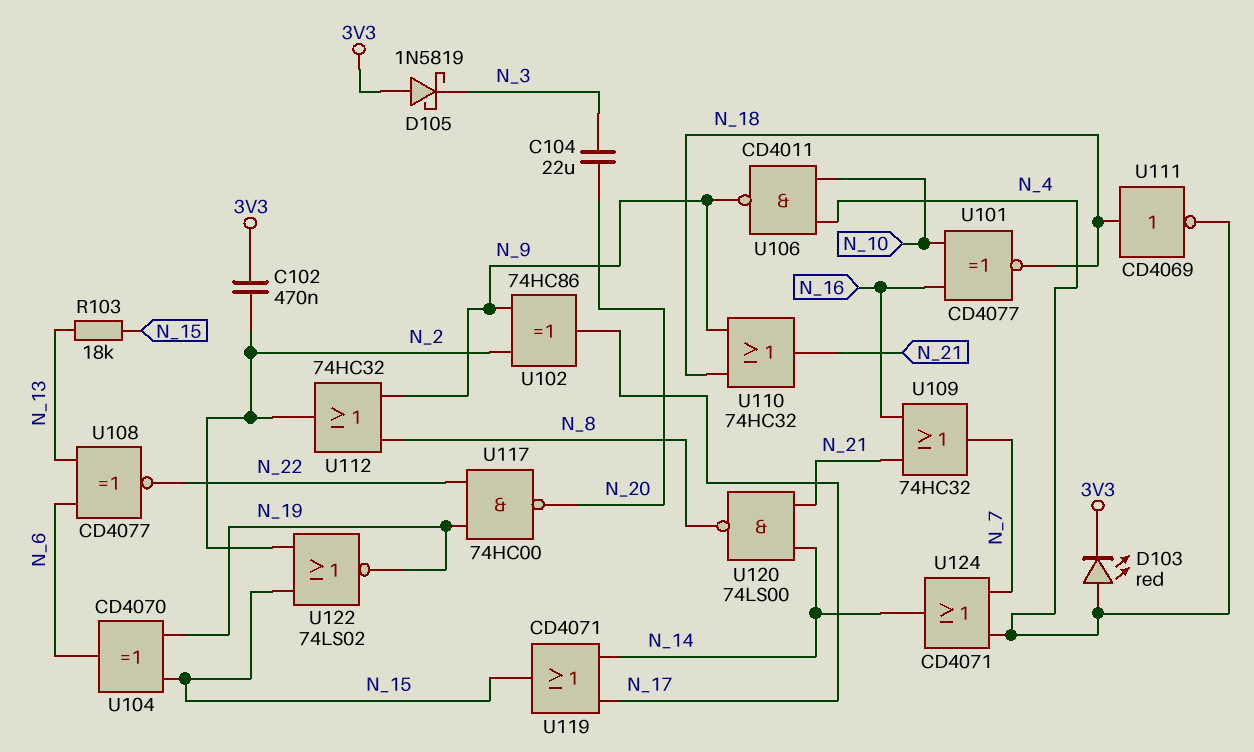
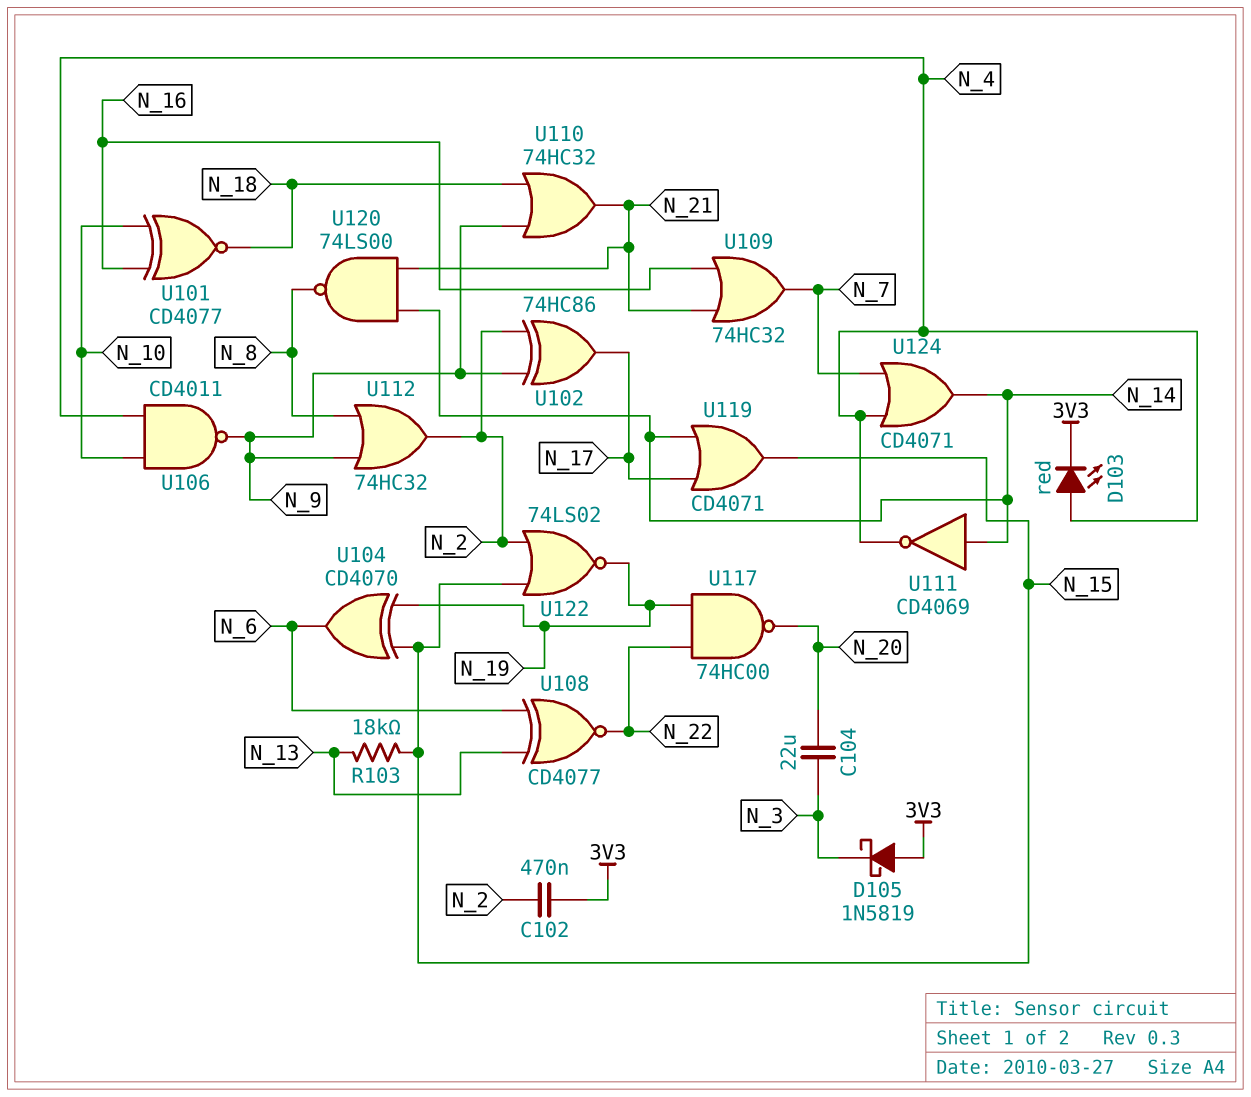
U111: NOT CD4069 (in N_18, out N_4) -> NOT CD4069 (in N_14, out N_4)

